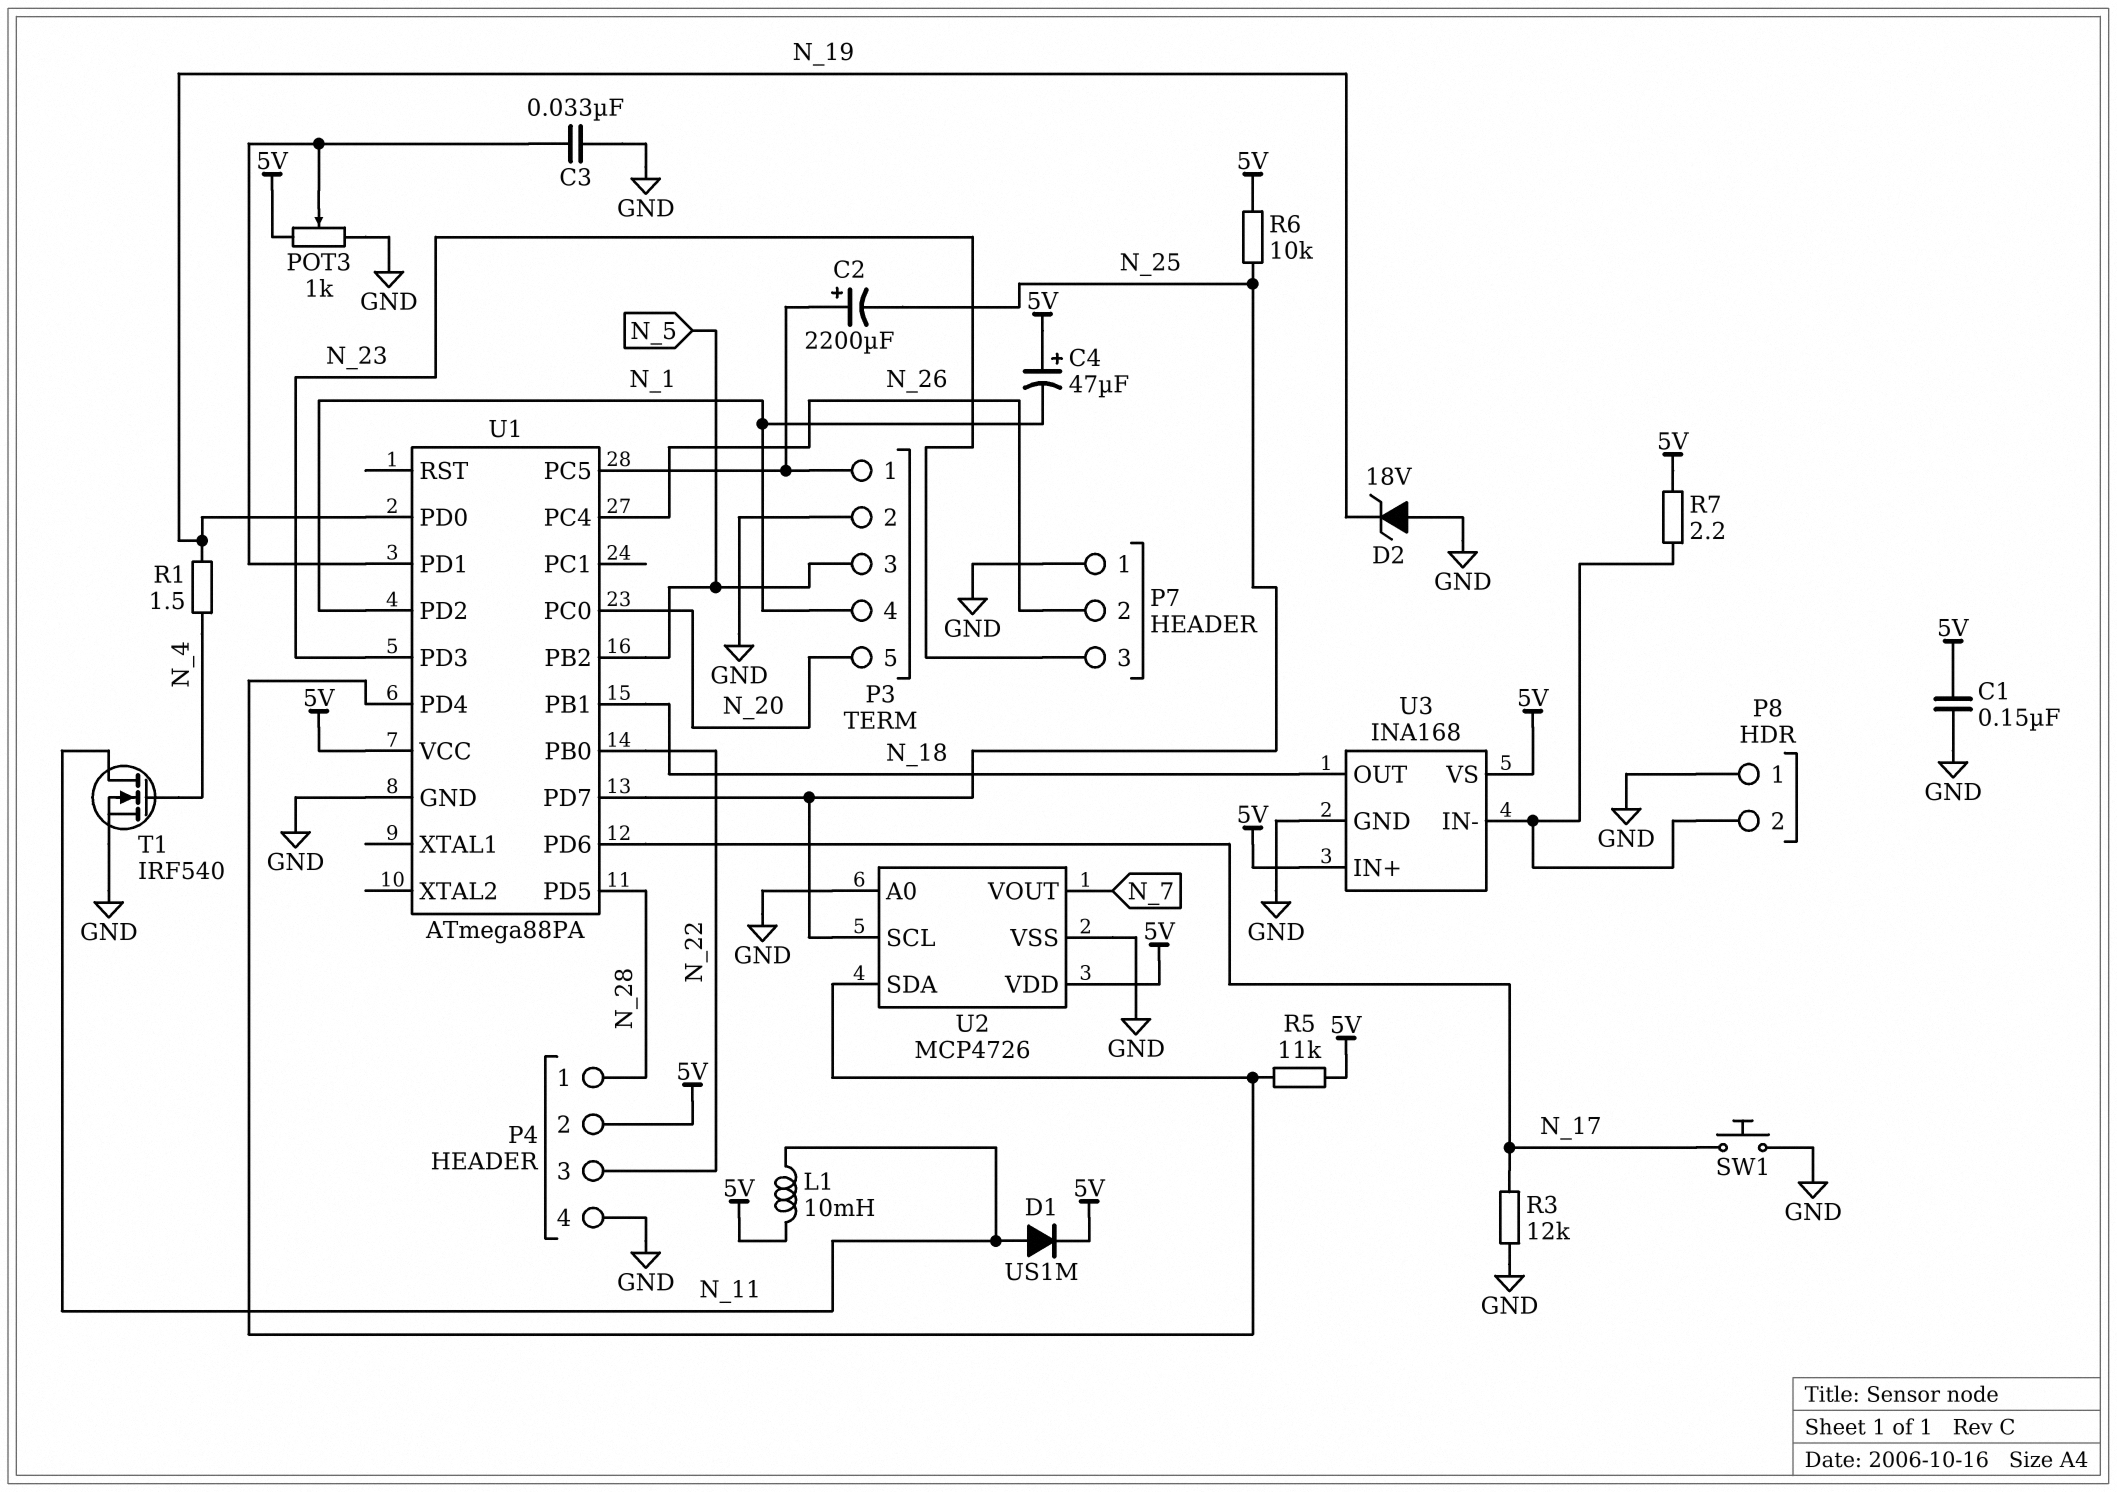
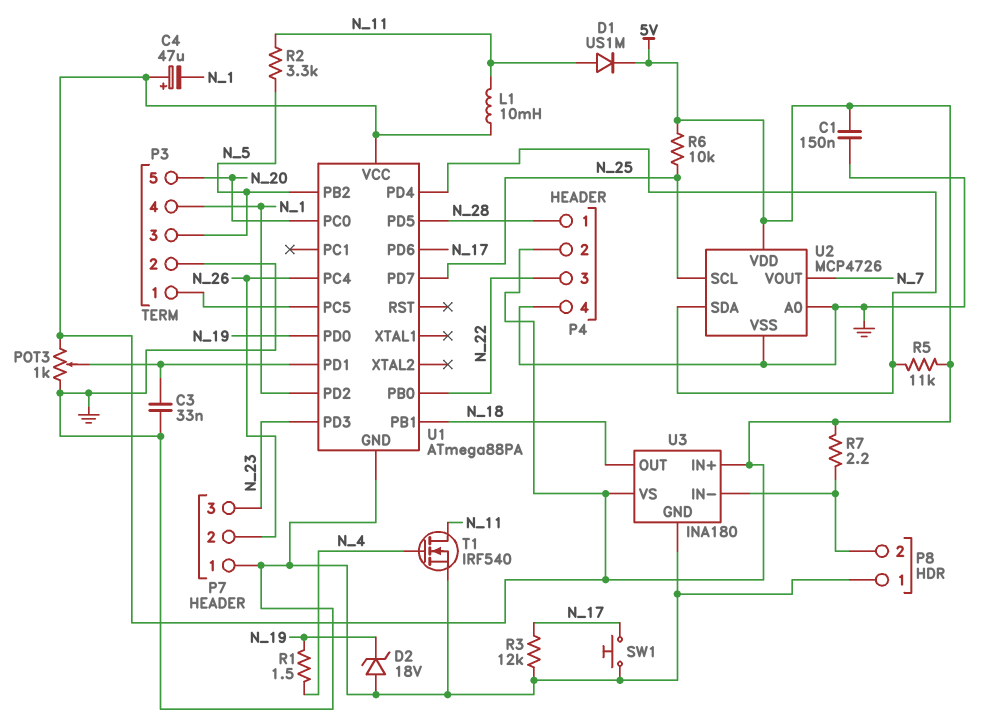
C2: 2200uF (plus P3/1, minus N_25) -> none
R2: none -> 3.3k (N_5, N_11)
U3: INA168 -> INA180

